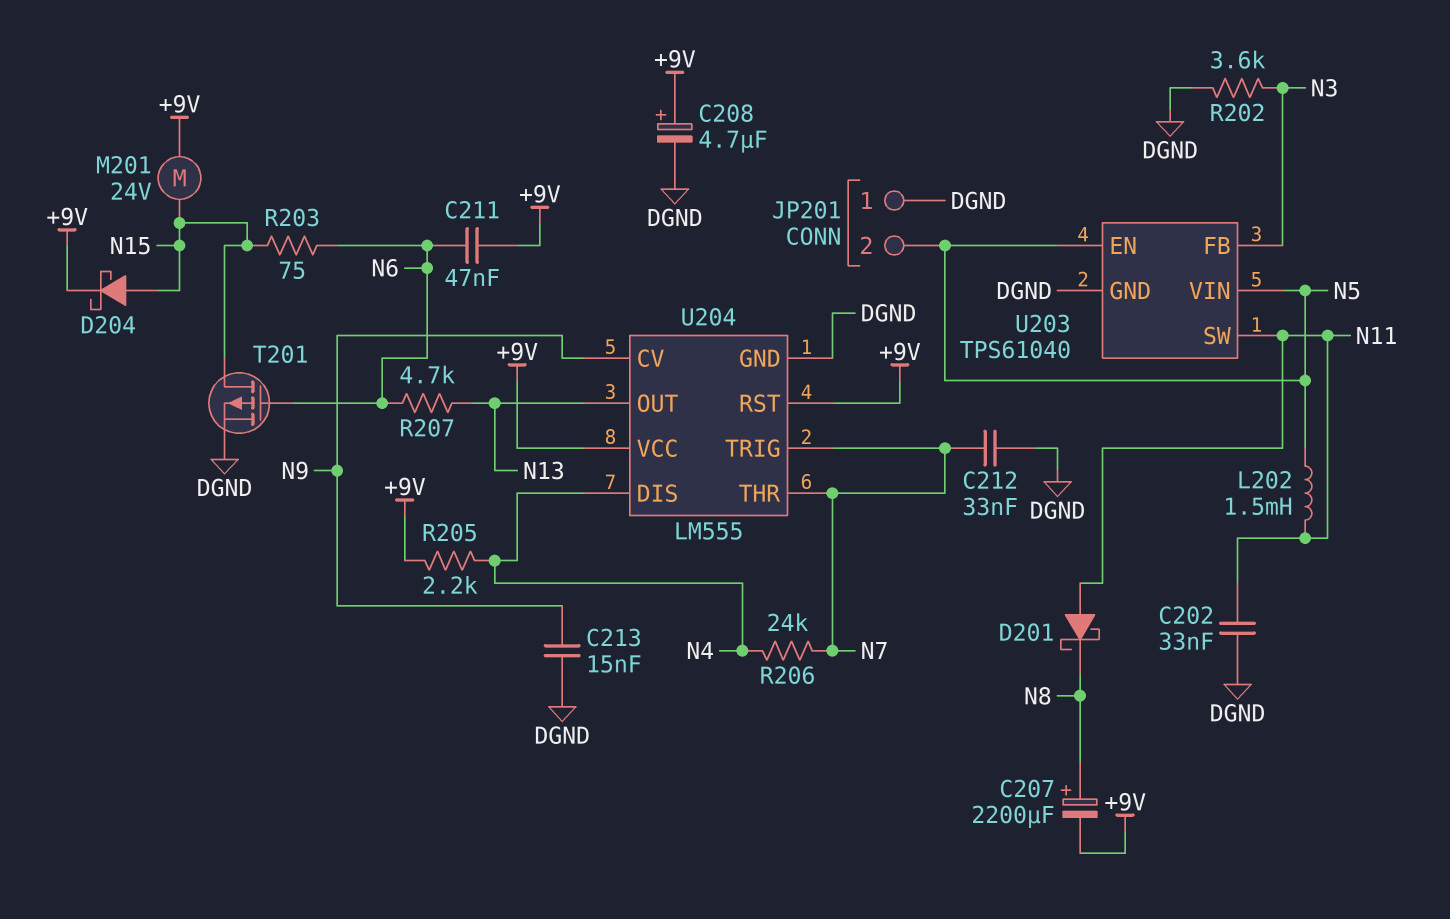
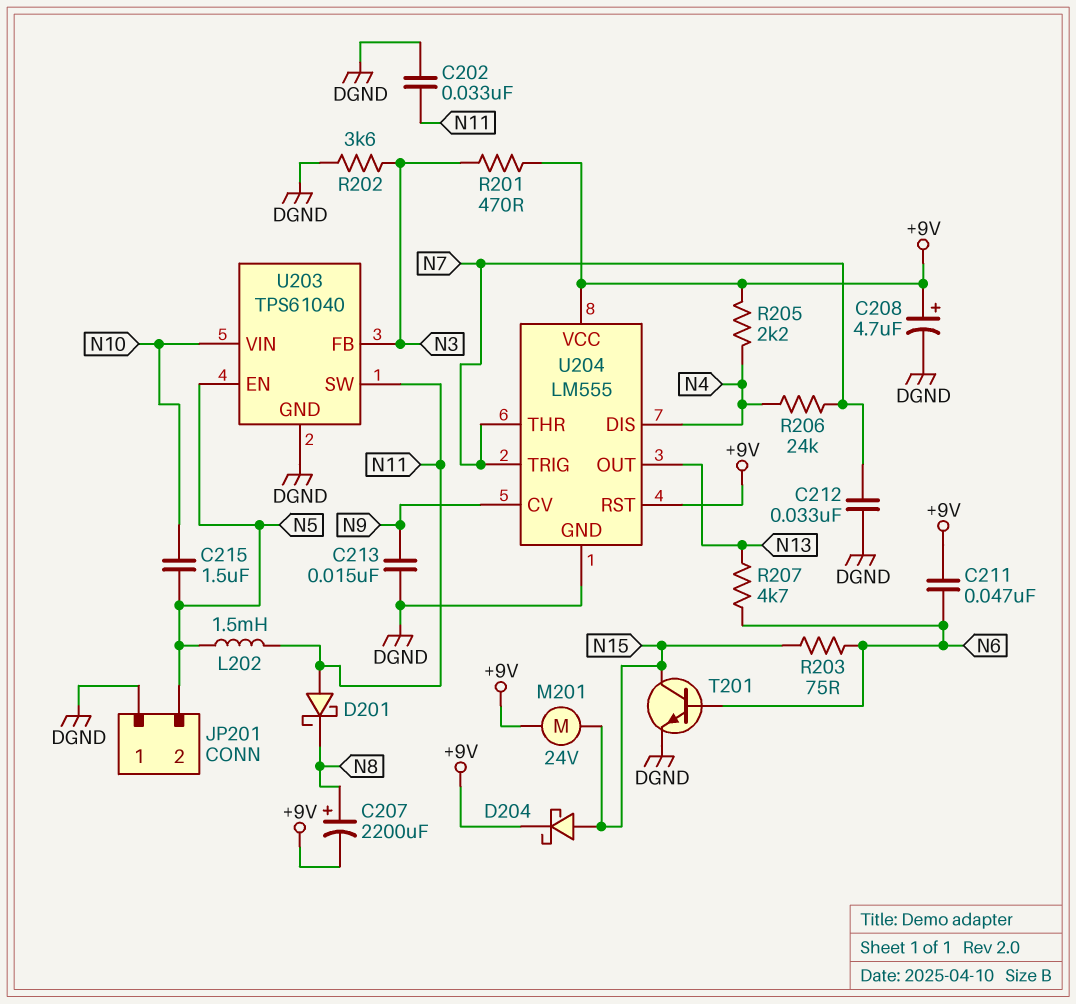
C215: none -> 1.5uF (N5, N10)
R201: none -> 470 (+9V, N3)
T201: PMOS (G N6, D N15, S DGND) -> NPN (B N6, C N15, E DGND)
U203 pin VIN: N5 -> N10

